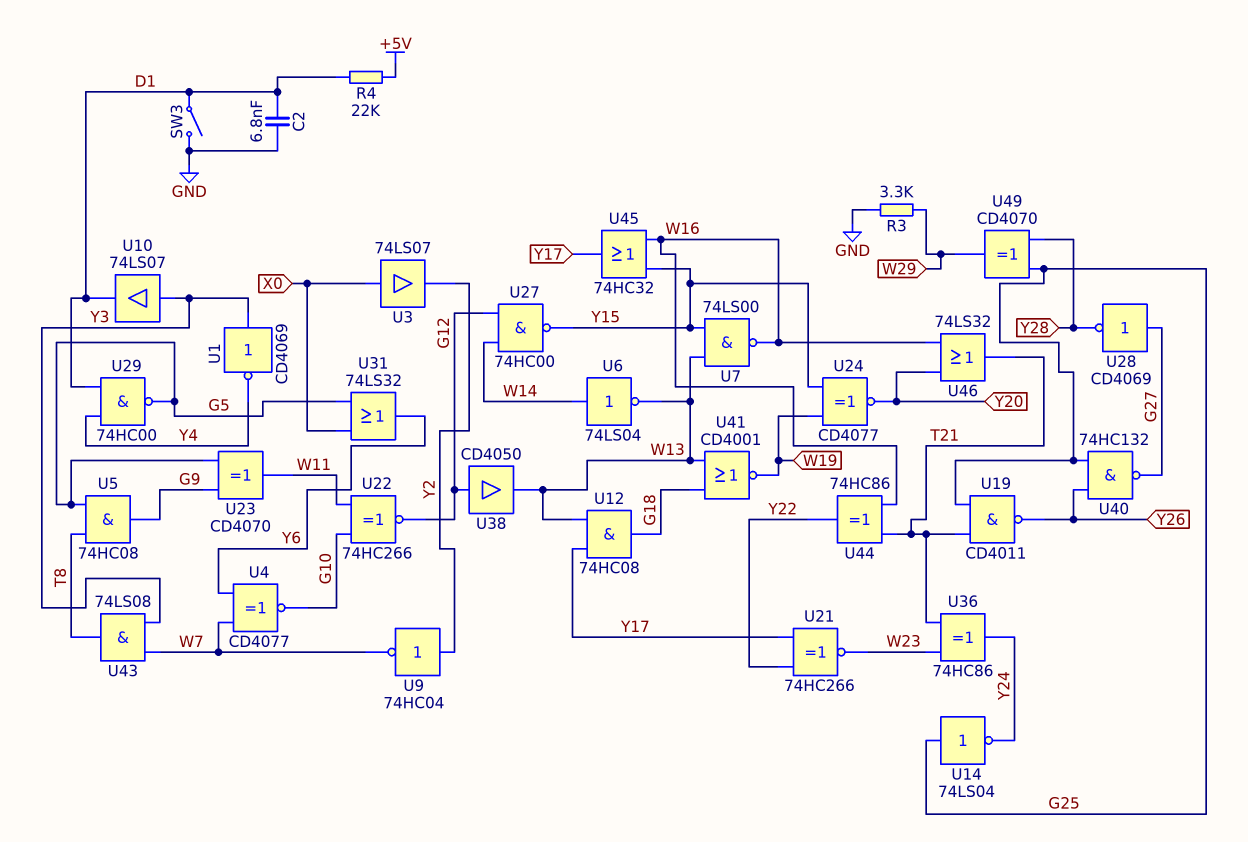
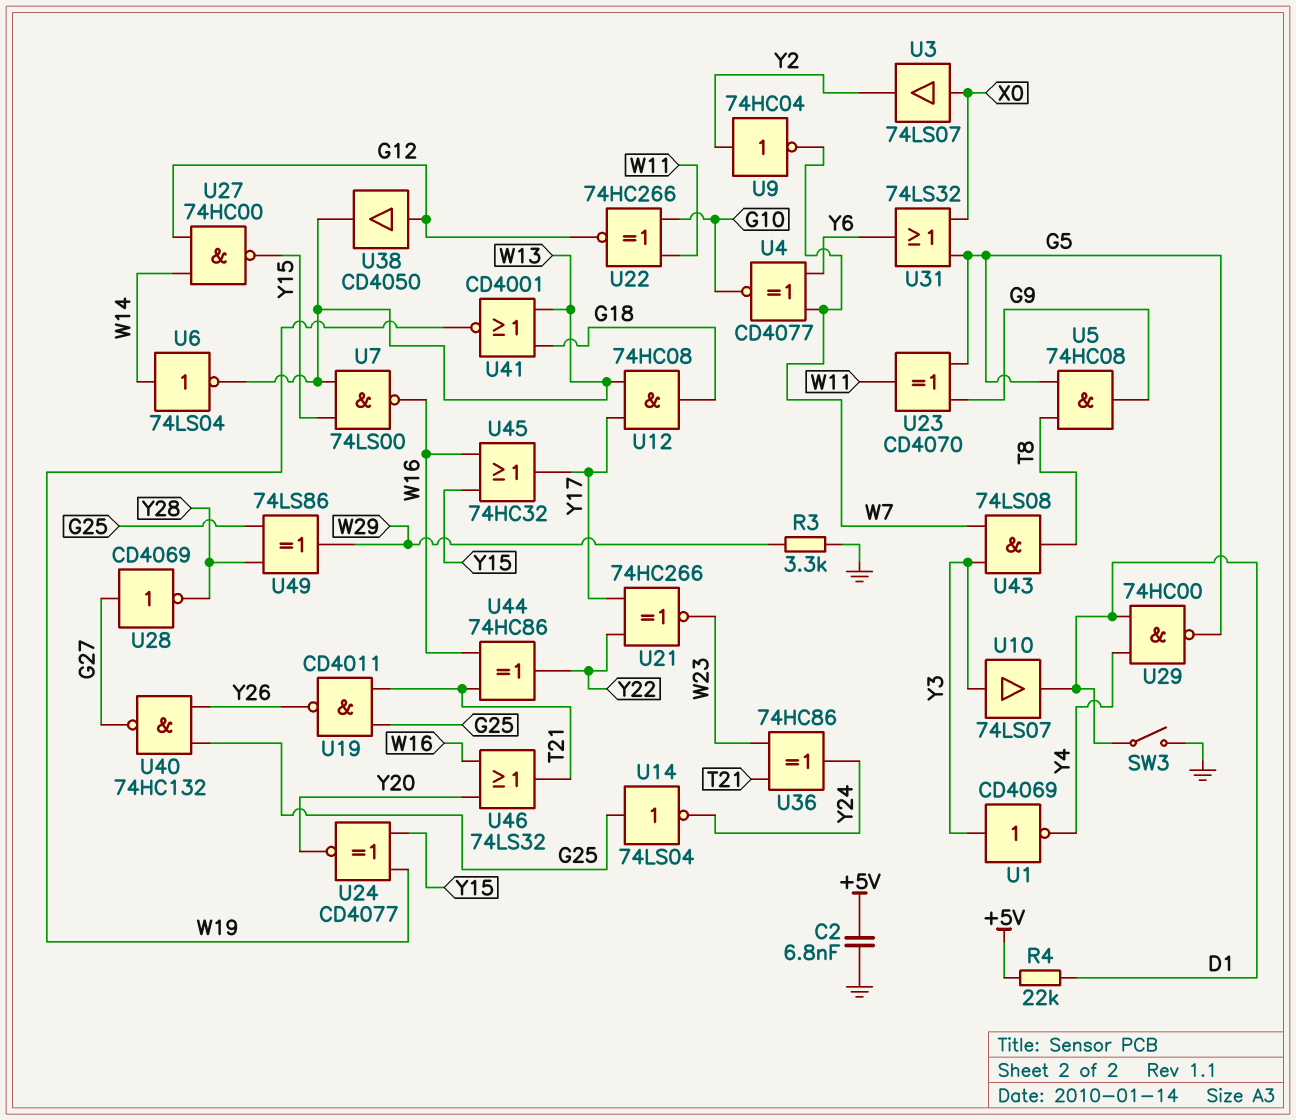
C2: 6.8nF (D1, GND) -> 6.8nF (+5V, GND)
U49: XOR CD4070 (in G25, in Y28, out W29) -> XOR 74LS86 (in G25, in Y28, out W29)

